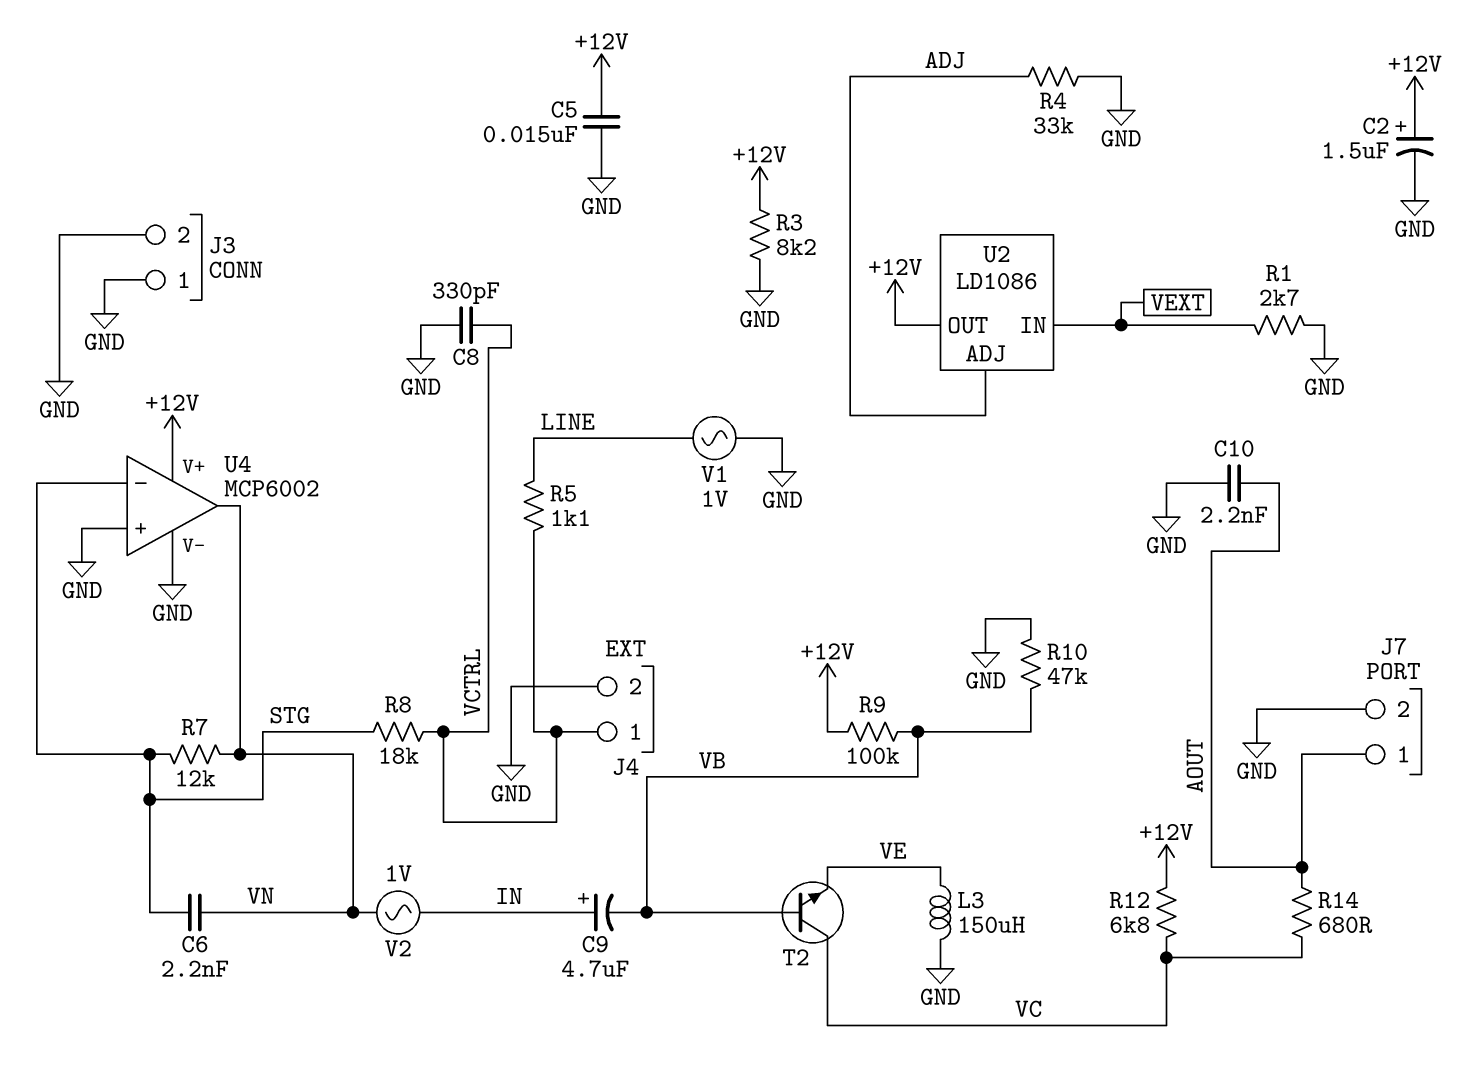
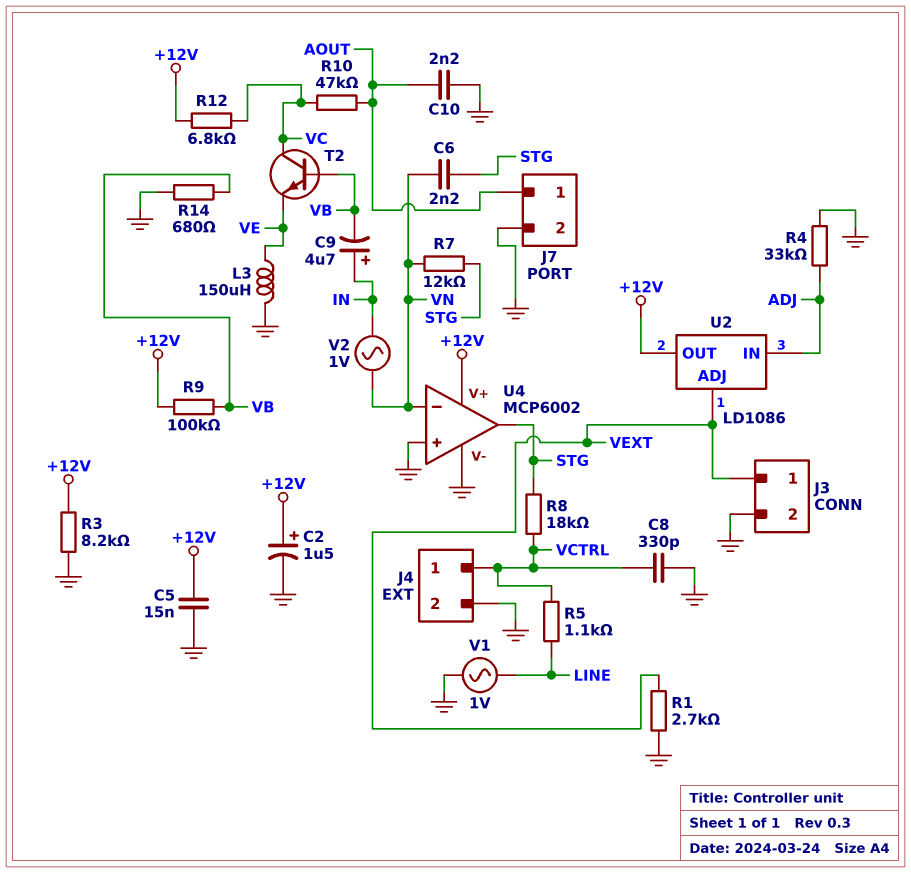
J3 pin 1: GND -> VEXT
R10: 47k (GND, VB) -> 47k (AOUT, VC)
R14: 680 (AOUT, VC) -> 680 (GND, VB)
U2 pin ADJ: ADJ -> VEXT
U2 pin IN: VEXT -> ADJ
U4 pin in-: STG -> VN
U4 pin out: VN -> STG

